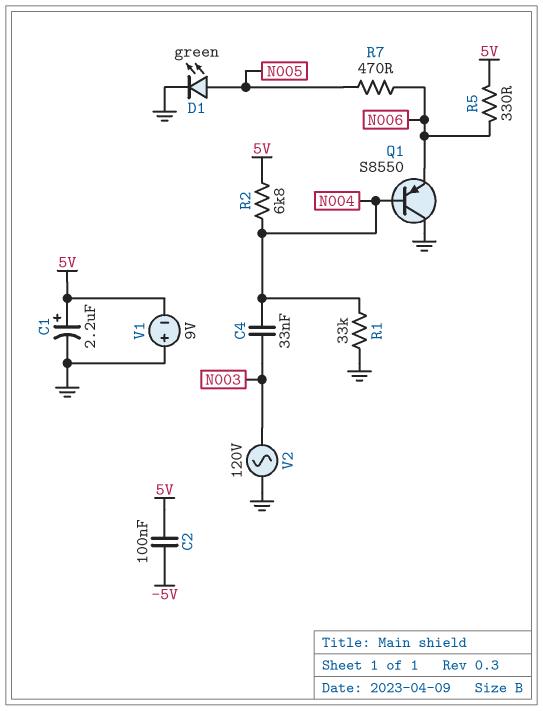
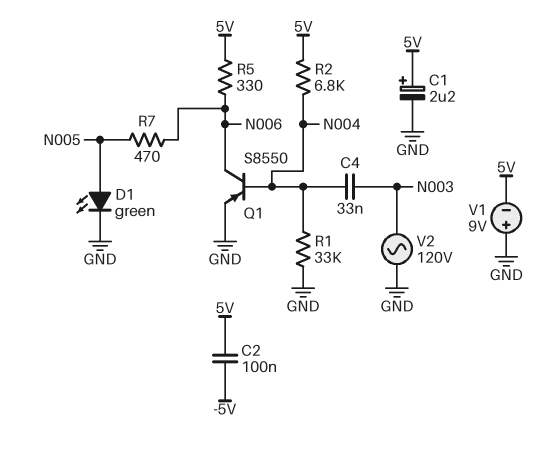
Q1: PNP S8550 (B N004, C GND, E N006) -> PNP S8550 (B N004, C N006, E GND)

